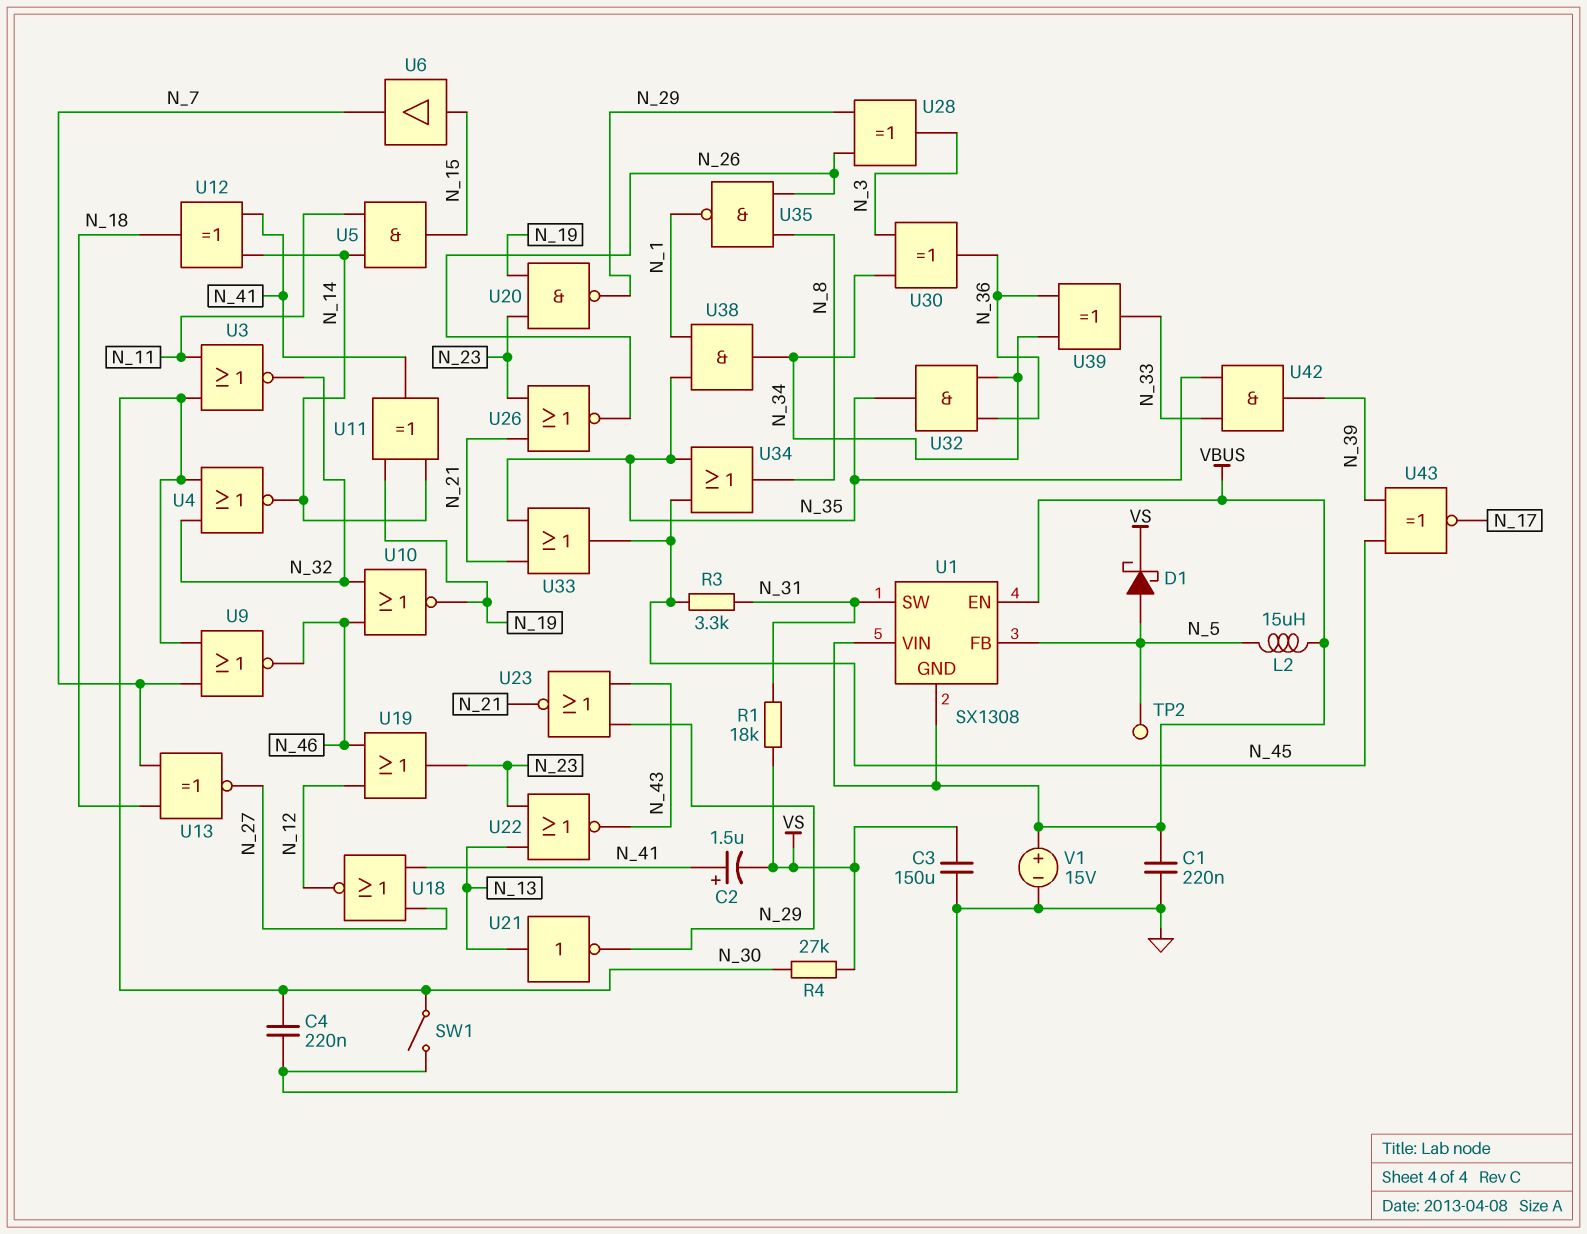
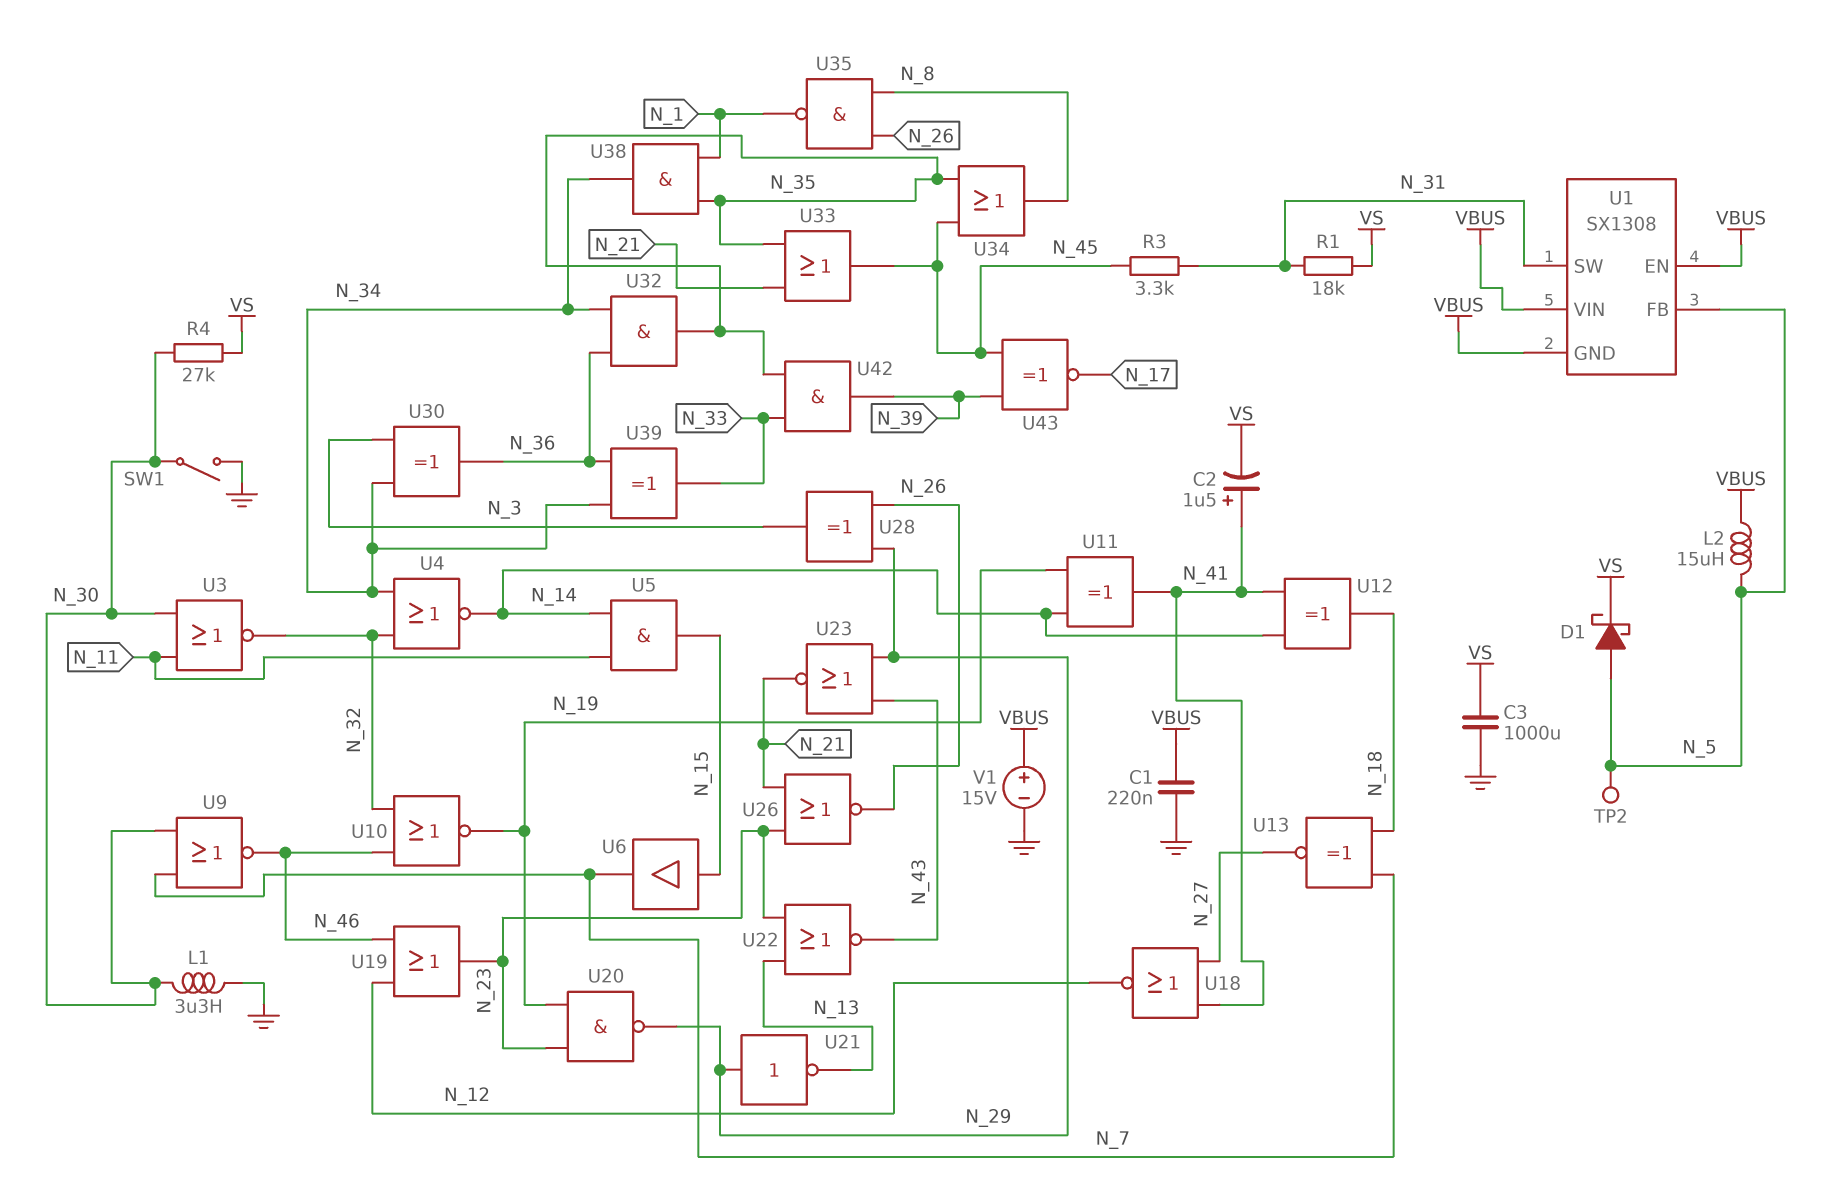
C3: 150uF (GND, VS) -> 1000uF (GND, VS)
C4: 220nF (GND, N_30) -> none
L1: none -> 3.3uH (GND, N_30)
U4: NOR (in N_30, in N_32, out N_14) -> NOR (in N_32, in N_34, out N_14)
U21: NOT (in N_13, out N_29) -> NOT (in N_29, out N_13)

